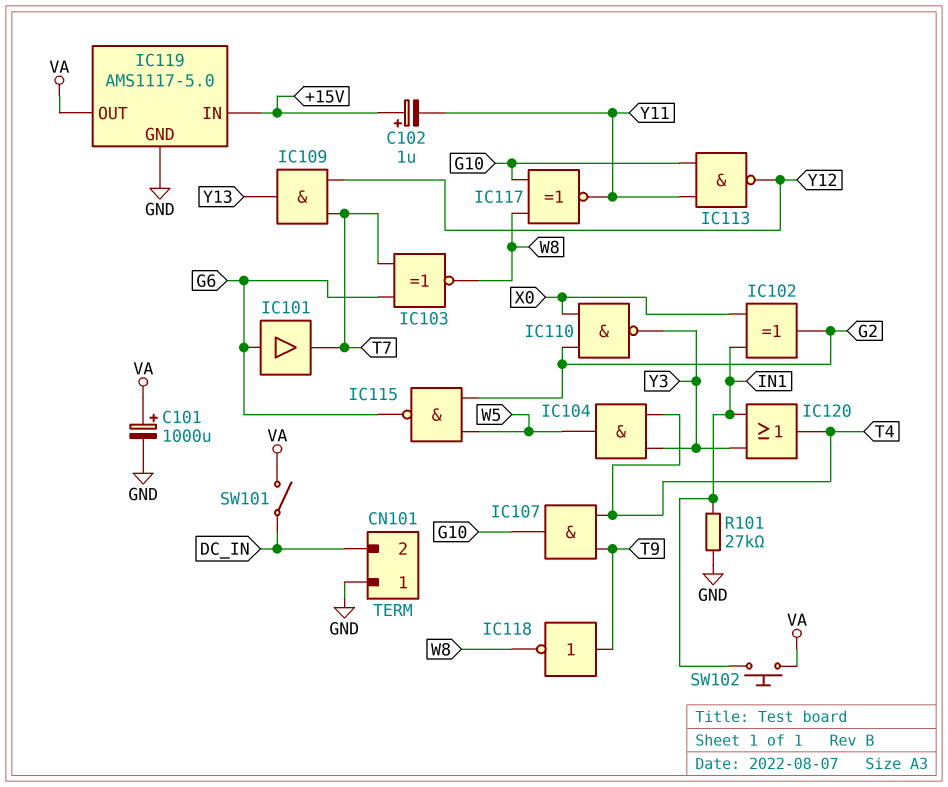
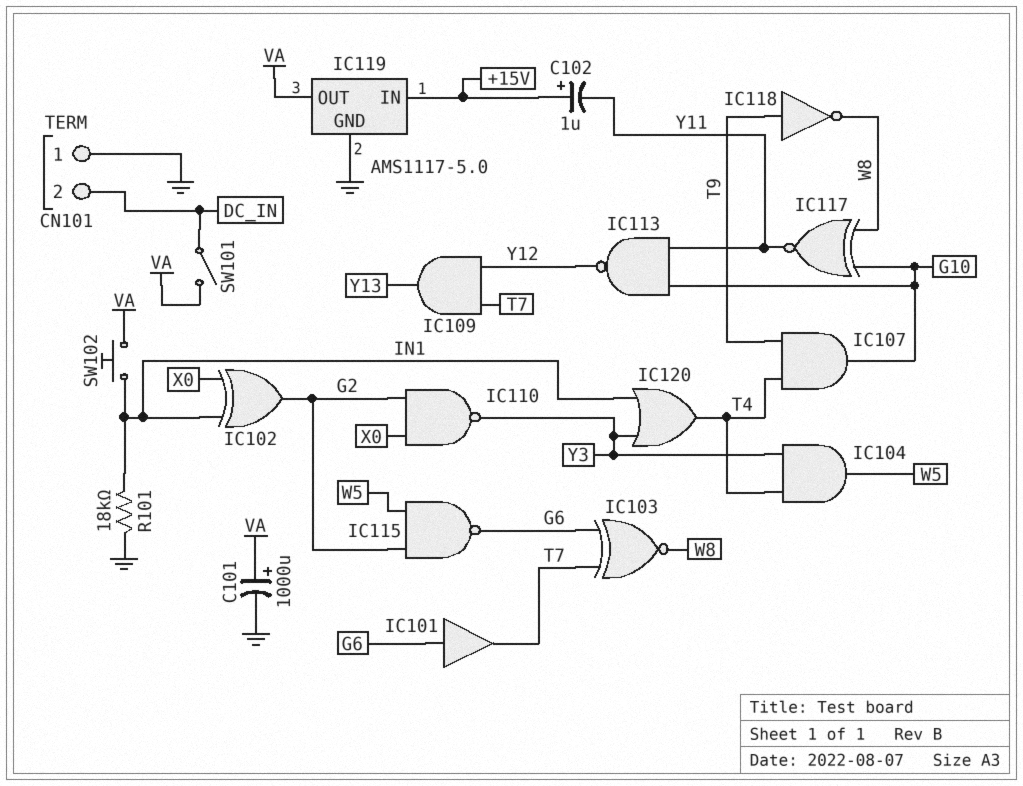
R101: 27k (GND, IN1) -> 18k (GND, IN1)

